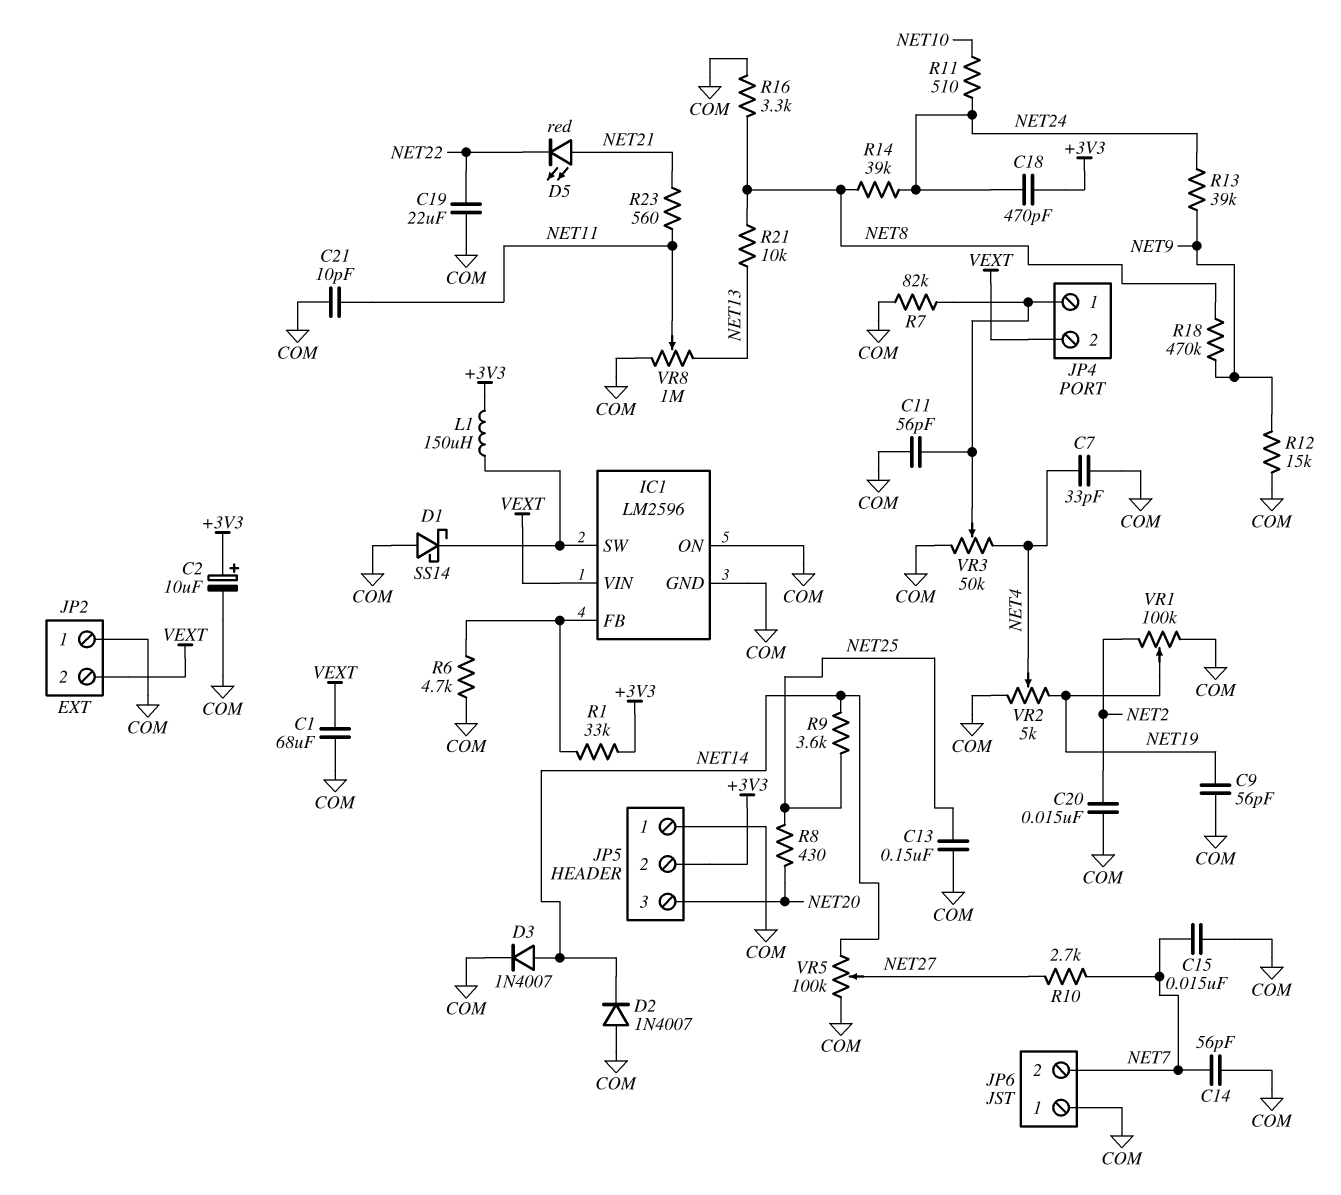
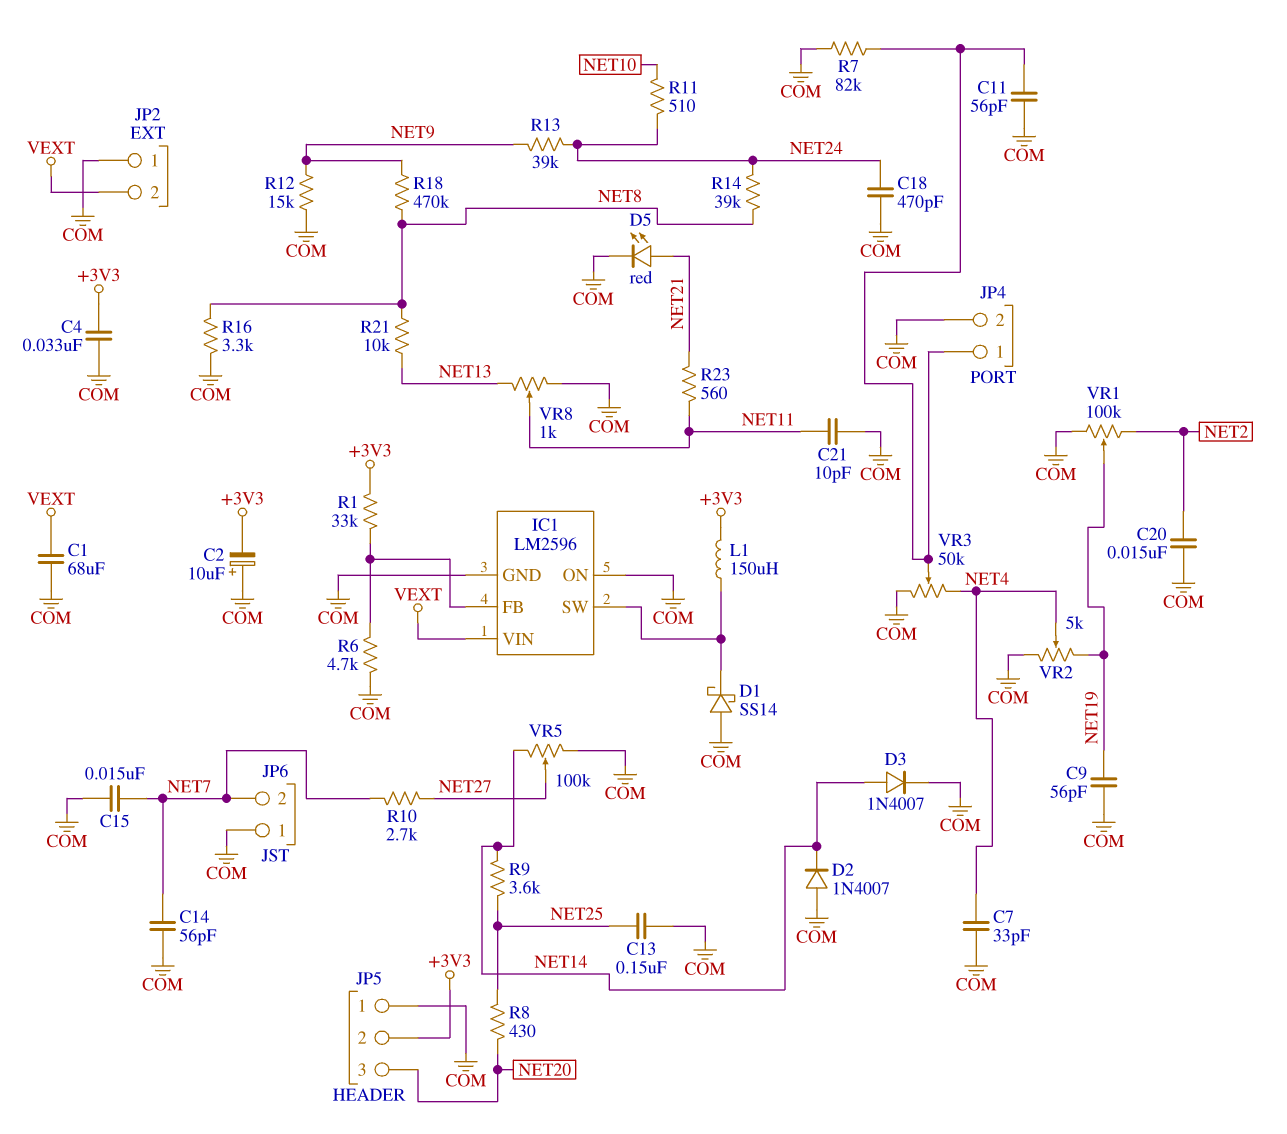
C2: 10uF (plus +3V3, minus COM) -> 10uF (plus COM, minus +3V3)
C4: none -> 33nF (+3V3, COM)
C18: 470pF (+3V3, NET24) -> 470pF (COM, NET24)
C19: 22uF (COM, NET22) -> none
D5: LED red (A NET21, K NET22) -> LED red (A NET21, K COM)
JP4 pin 2: VEXT -> COM
VR8: 1M (COM, NET13, wiper NET11) -> 1k (COM, NET13, wiper NET11)

